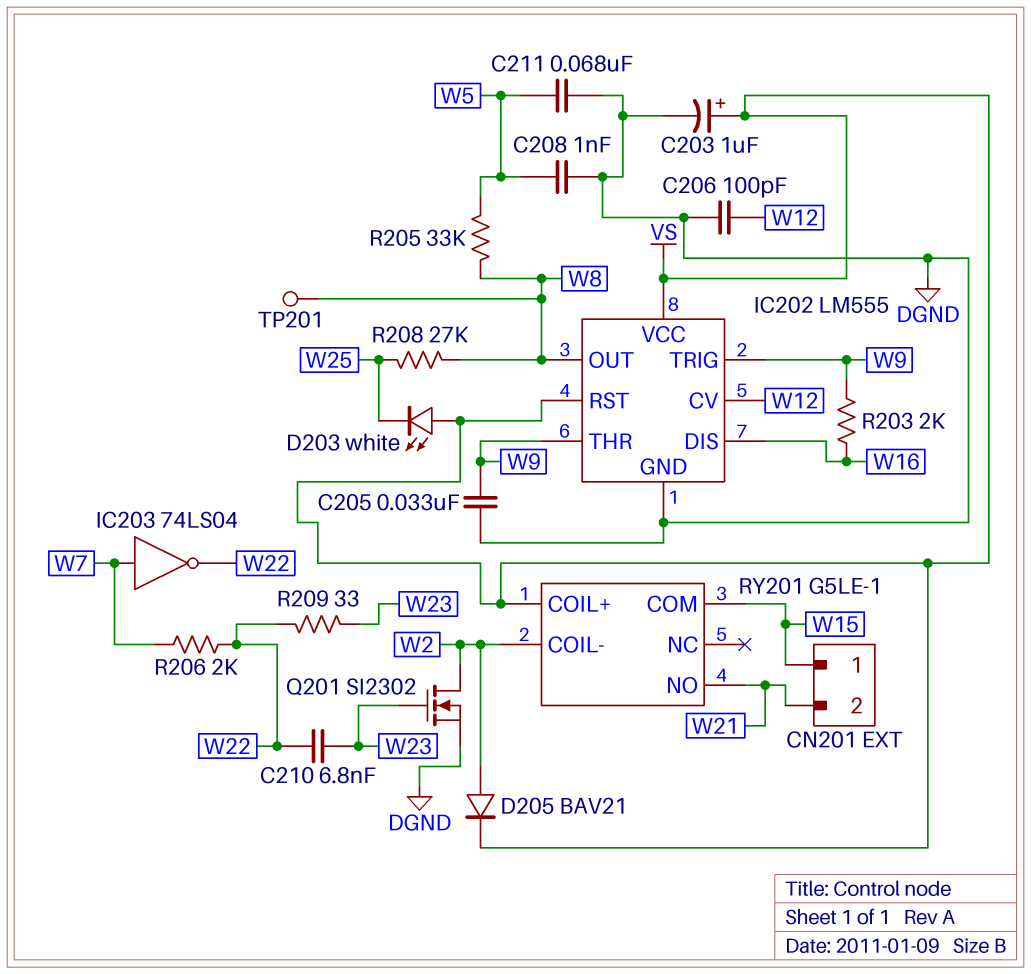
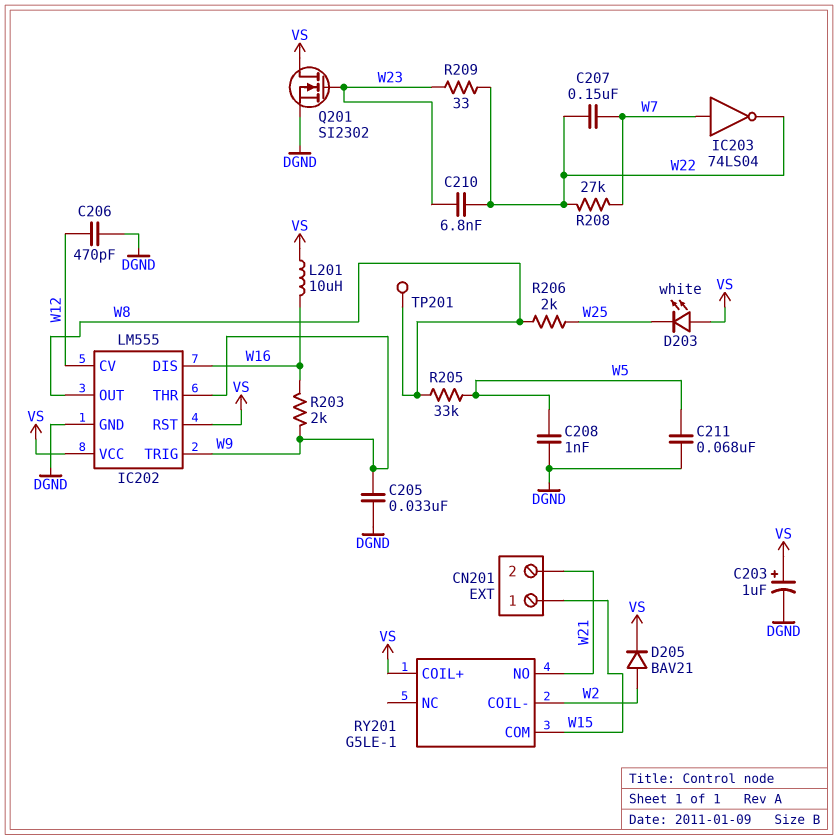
C206: 100pF (DGND, W12) -> 470pF (DGND, W12)
C207: none -> 150nF (W7, W22)
L201: none -> 10uH (VS, W16)
Q201: NMOS SI2302 (G W23, D W2, S DGND) -> NMOS SI2302 (G W23, D VS, S DGND)
R206: 2k (W7, W22) -> 2k (W8, W25)
R208: 27k (W8, W25) -> 27k (W7, W22)

